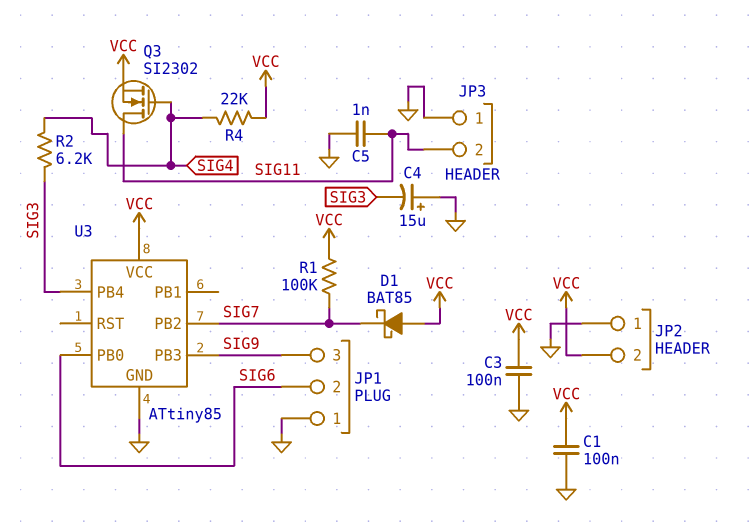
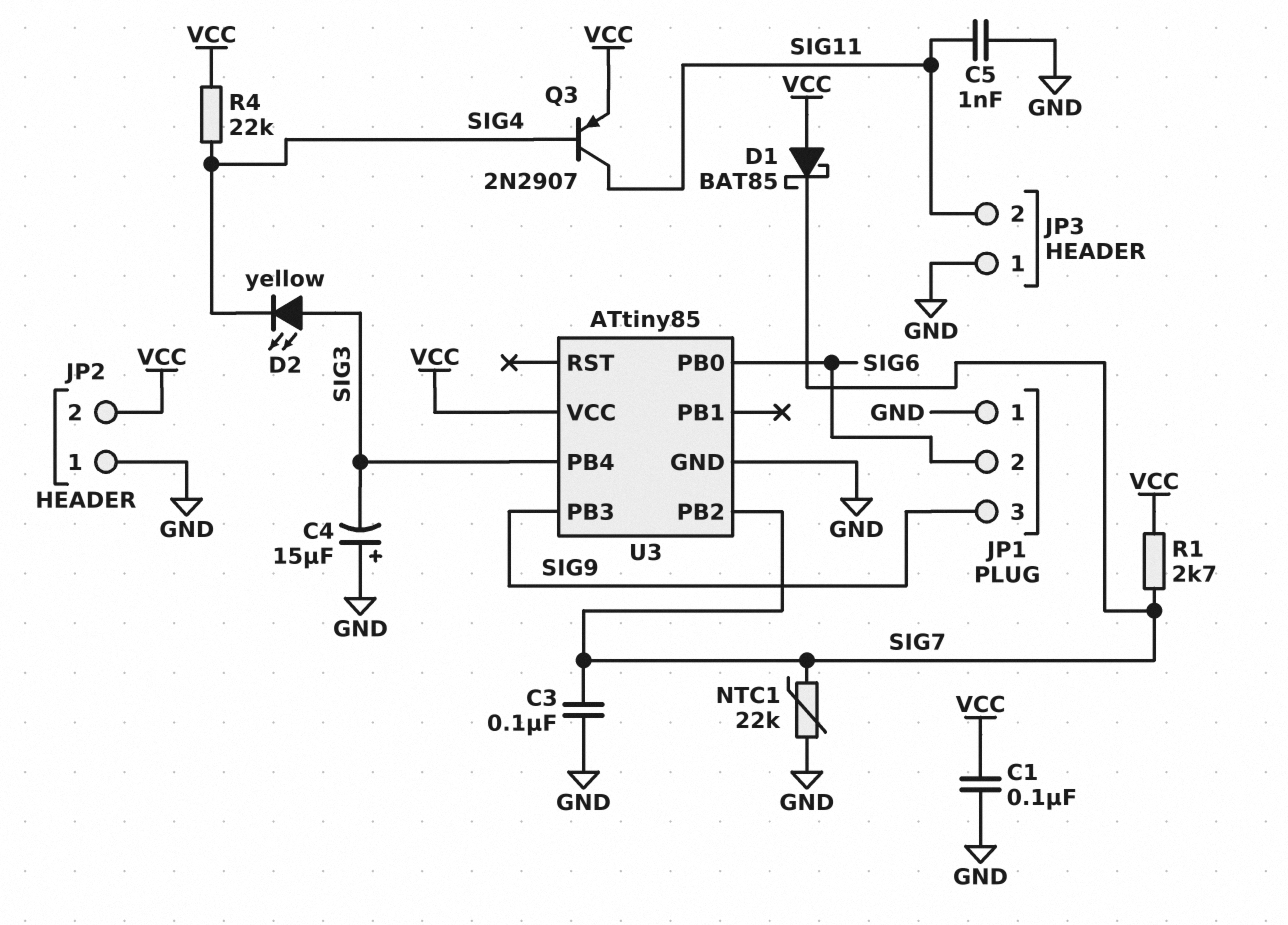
C3: 100nF (GND, VCC) -> 100nF (GND, SIG7)
D2: none -> LED yellow (A SIG3, K SIG4)
NTC1: none -> 22k (GND, SIG7)
Q3: NMOS SI2302 (G SIG4, D SIG11, S VCC) -> PNP 2N2907 (B SIG4, C SIG11, E VCC)
R1: 100k (SIG7, VCC) -> 2.7k (SIG7, VCC)
R2: 6.2k (SIG3, SIG4) -> none

